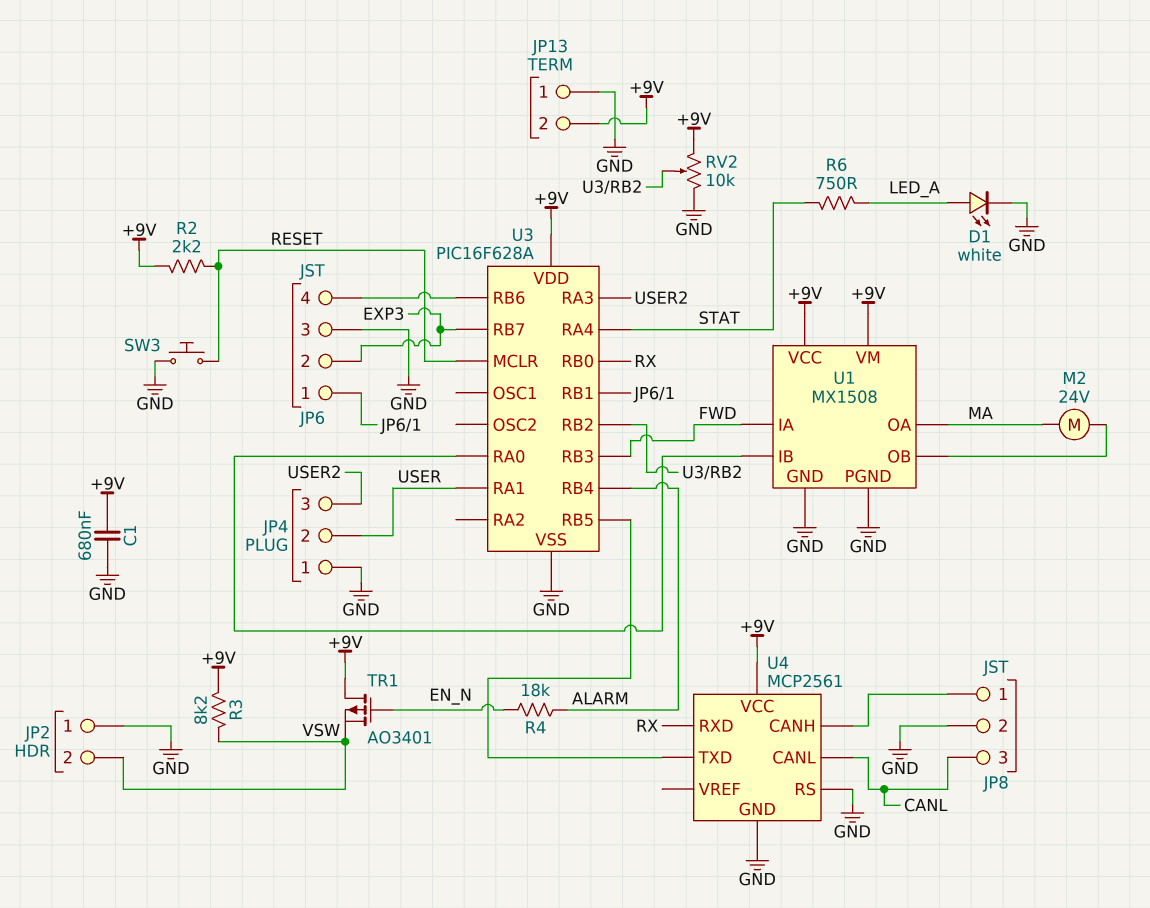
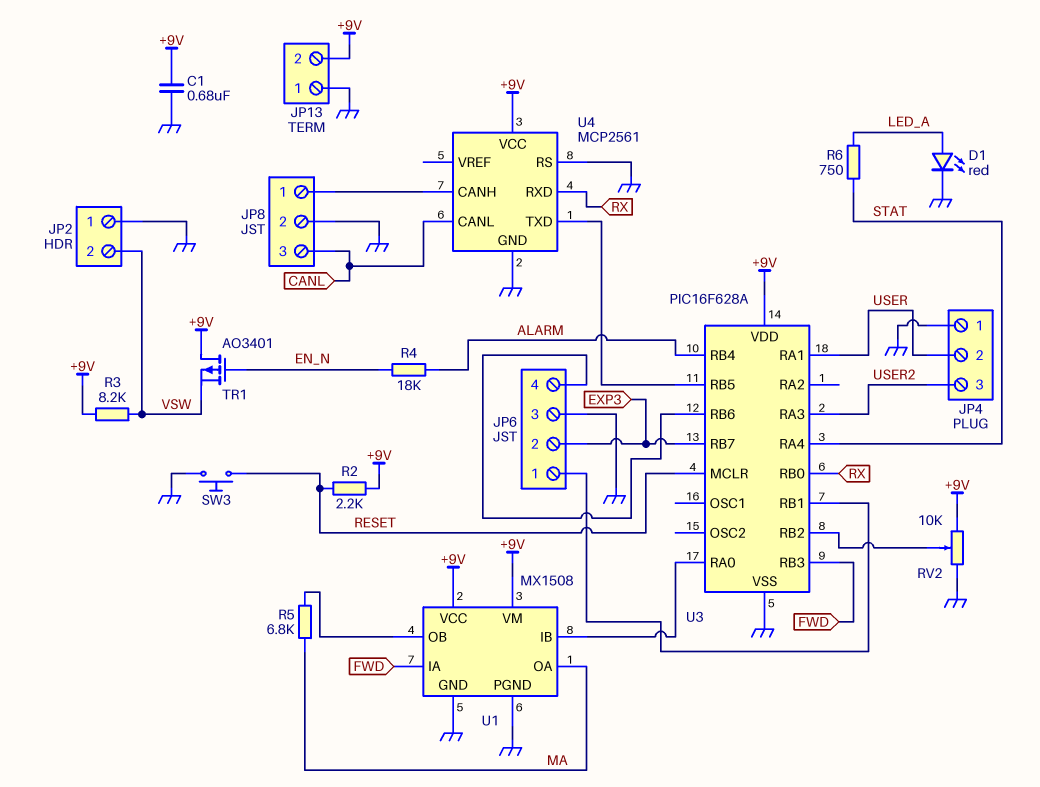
D1: LED white (A LED_A, K GND) -> LED red (A LED_A, K GND)
M2: motor 24V (MA, U1/OB) -> none
R5: none -> 6.8k (MA, U1/OB)

